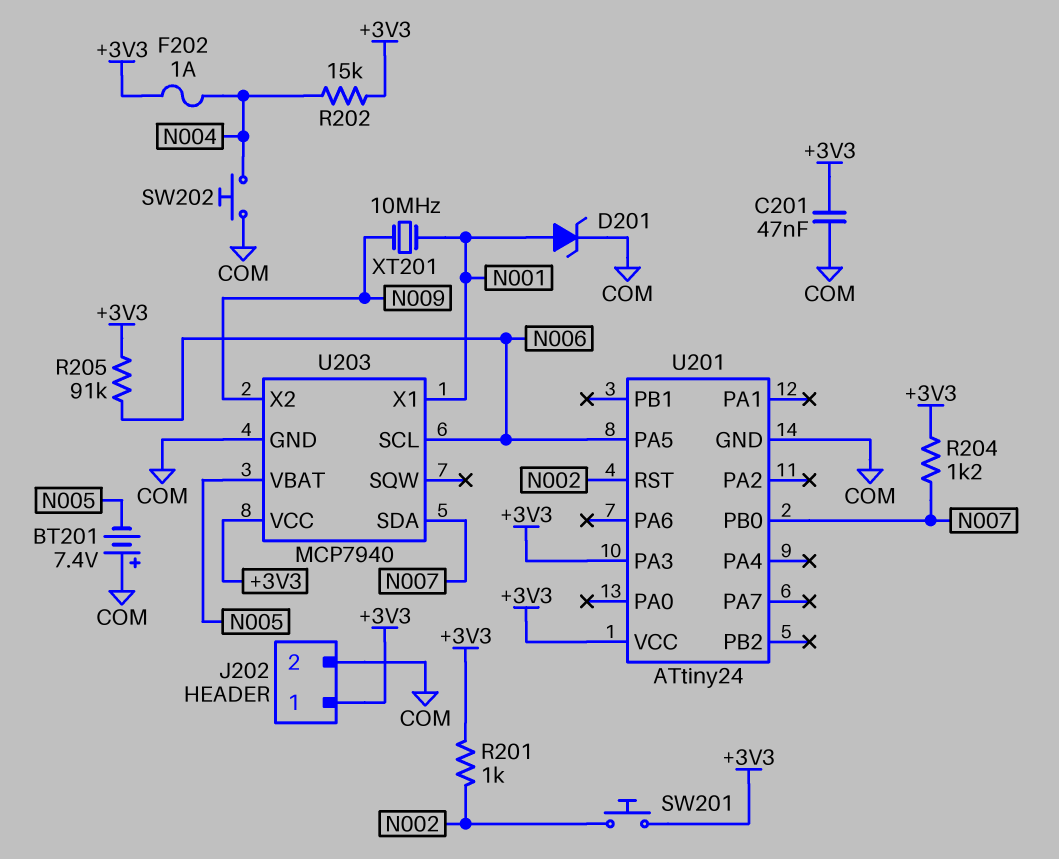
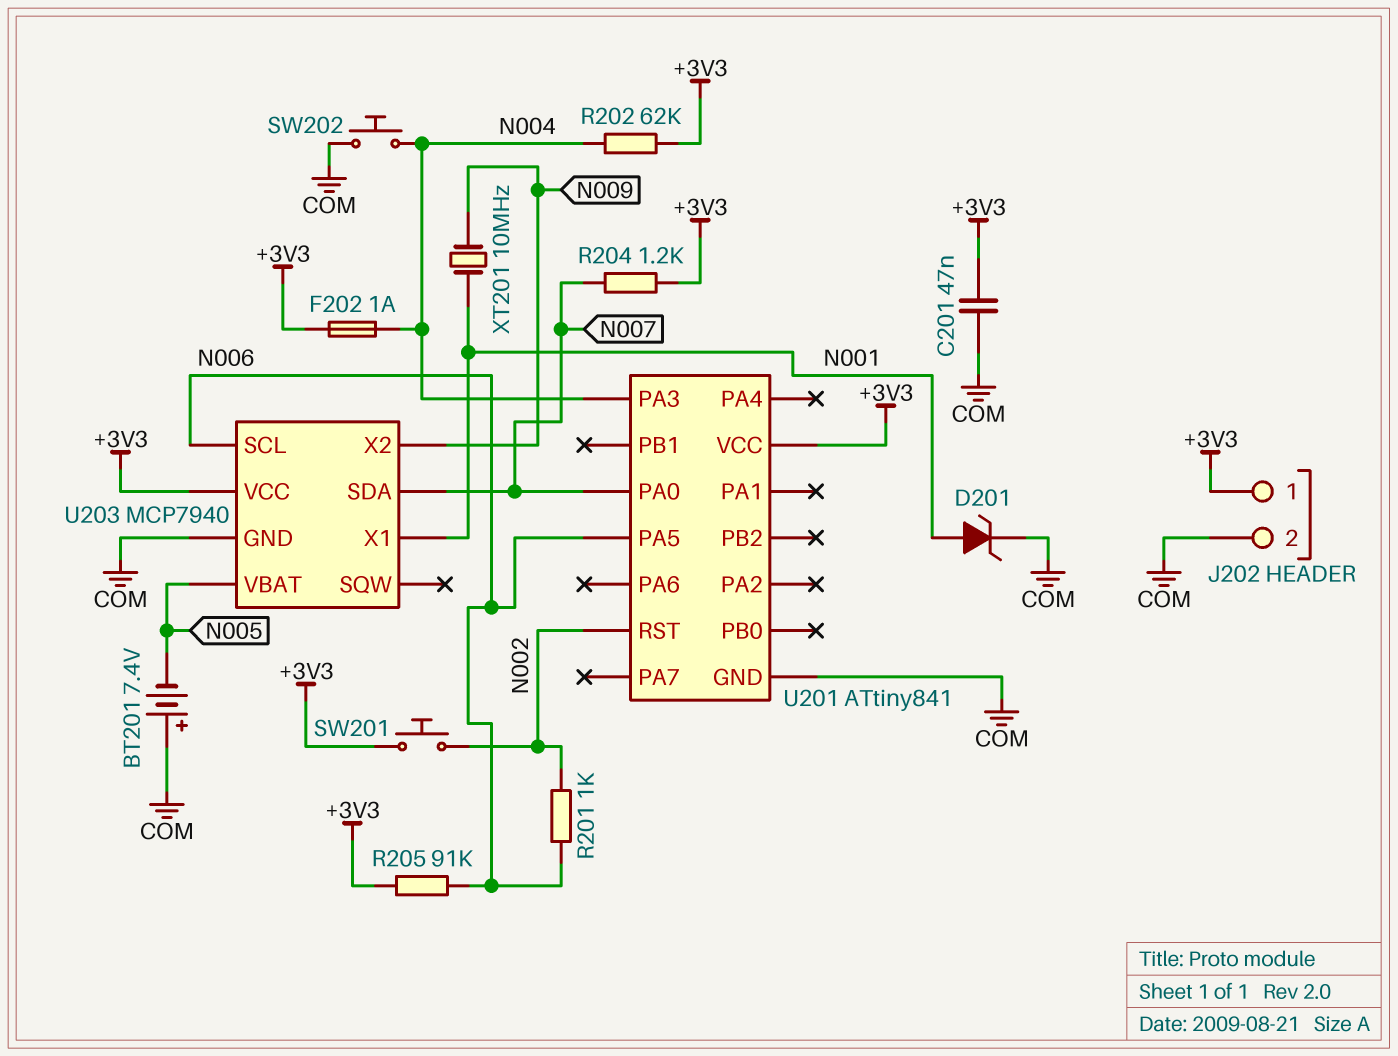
R201: 1k (+3V3, N002) -> 1k (N002, N006)
R202: 15k (+3V3, N004) -> 62k (+3V3, N004)
U201: ATtiny24 -> ATtiny841
U201 pin PA0: none -> N007
U201 pin PA3: +3V3 -> N004
U201 pin PB0: N007 -> none

